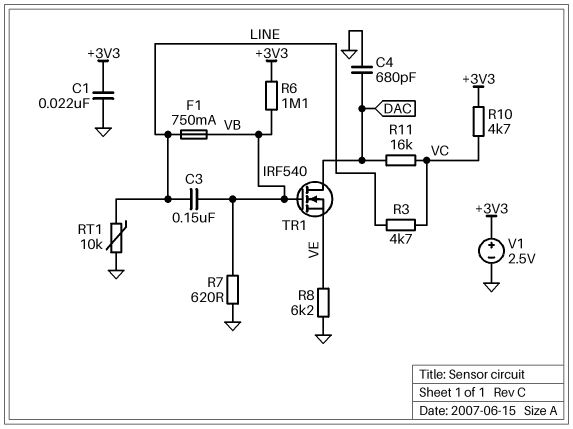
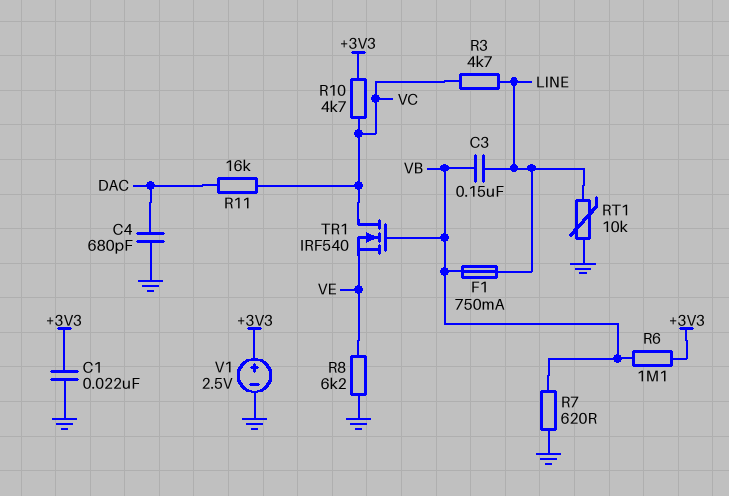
TR1: NMOS IRF540 (G VB, D DAC, S VE) -> NMOS IRF540 (G VB, D VC, S VE)

